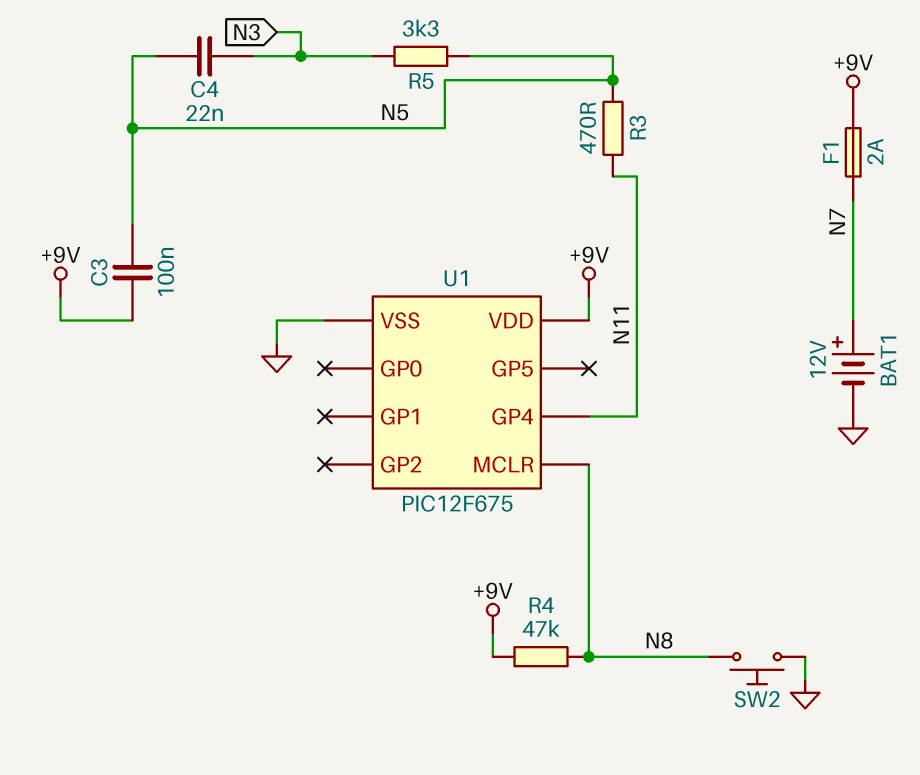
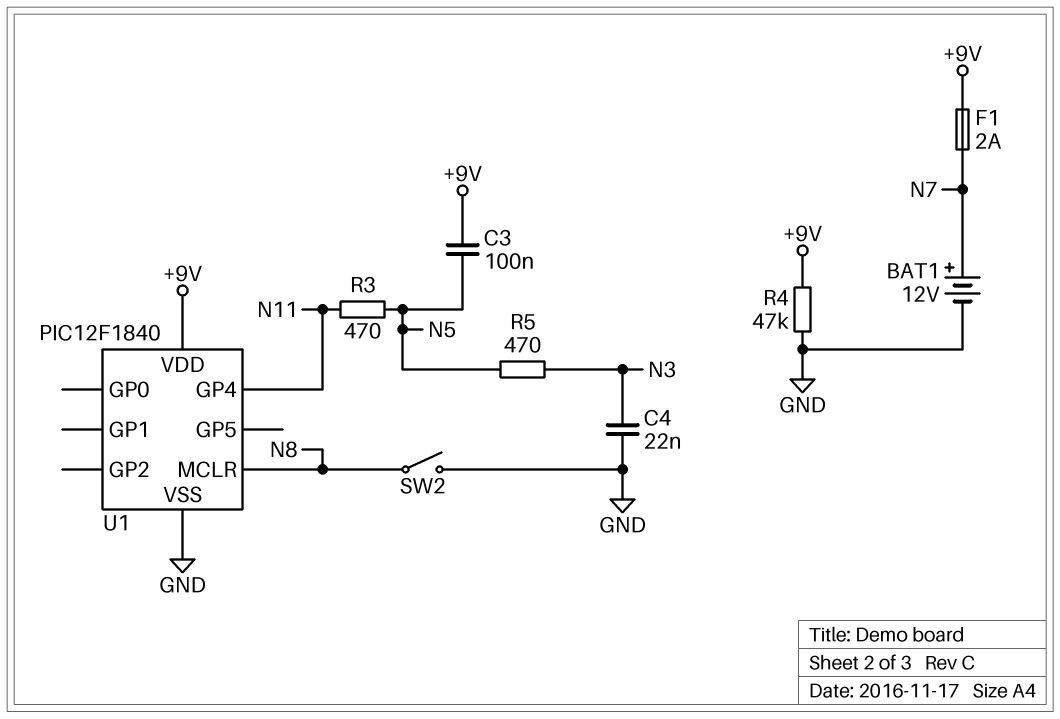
C4: 22nF (N3, N5) -> 22nF (GND, N3)
R4: 47k (+9V, N8) -> 47k (+9V, GND)
R5: 3.3k (N3, N5) -> 470 (N3, N5)
SW2: button (GND, N8) -> switch (GND, N8)
U1: PIC12F675 -> PIC12F1840

